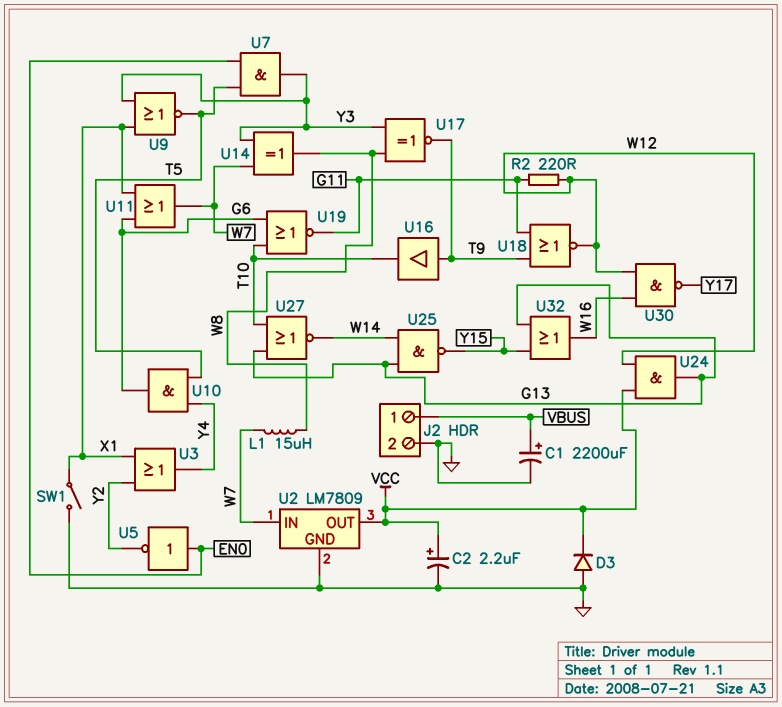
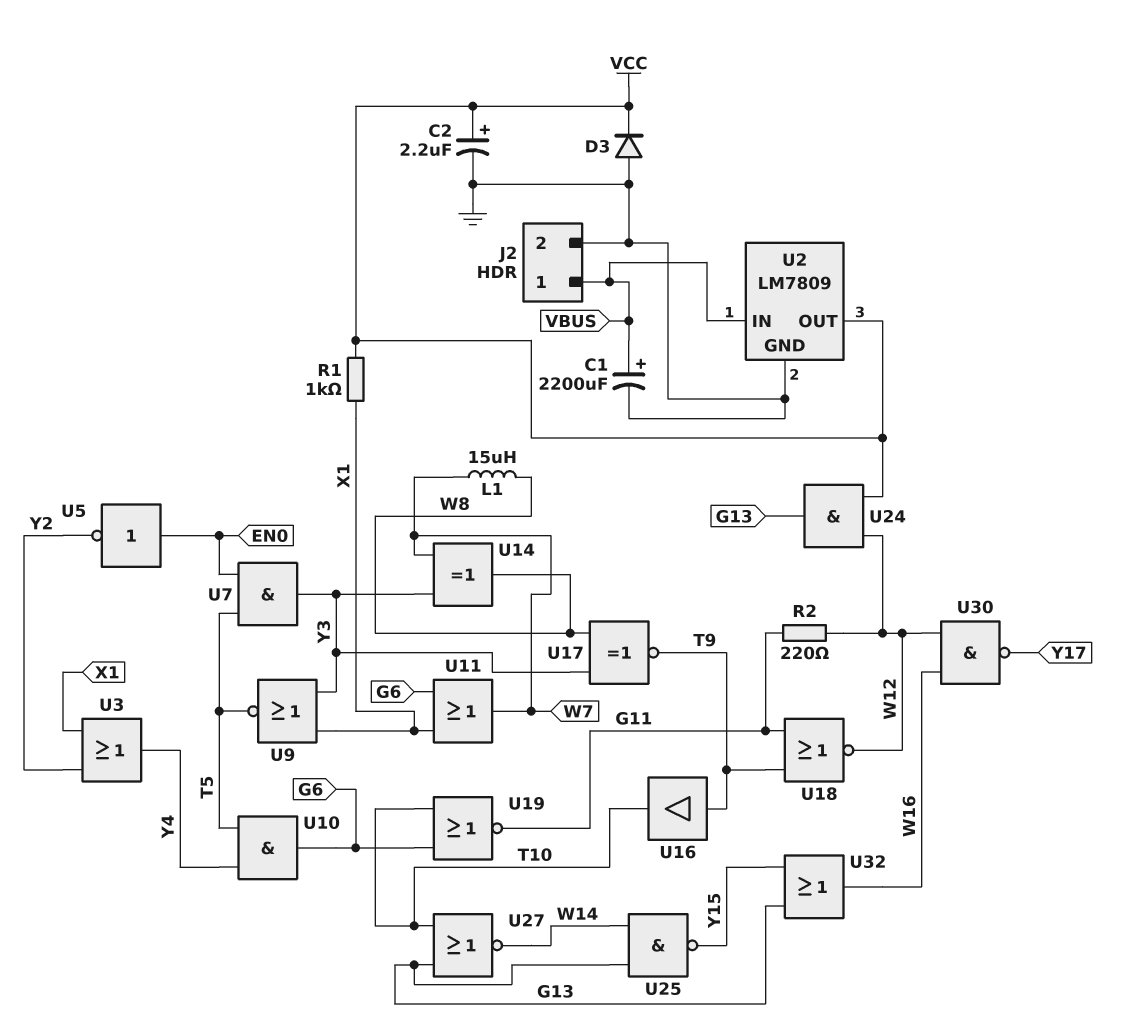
R1: none -> 1k (VCC, X1)
SW1: switch (GND, X1) -> none
U2 pin IN: W7 -> VBUS

